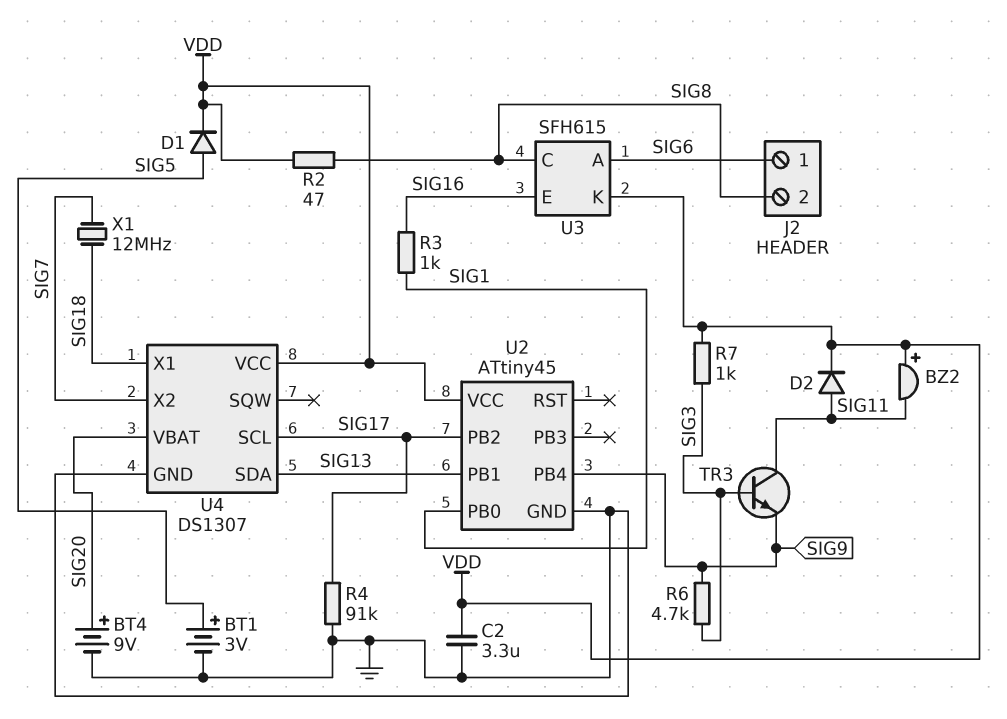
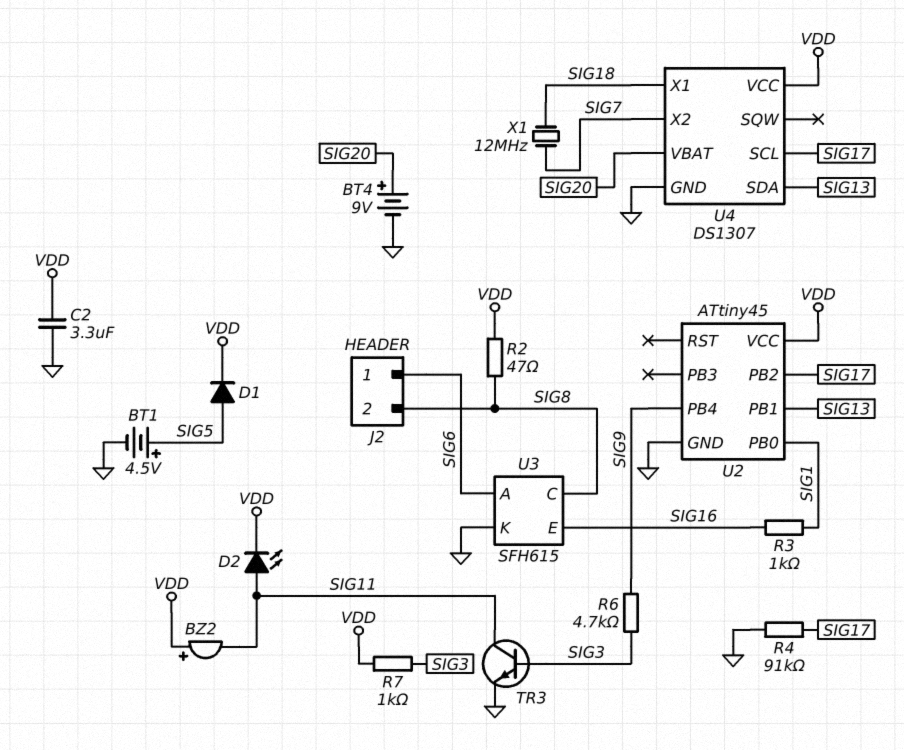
BT1: 3V (plus SIG5, minus GND) -> 4.5V (plus SIG5, minus GND)
D2: diode (A SIG11, K VDD) -> LED (A SIG11, K VDD)
TR3: NPN (B SIG3, C SIG11, E SIG9) -> NPN (B SIG3, C SIG11, E GND)
U3 pin K: VDD -> GND

